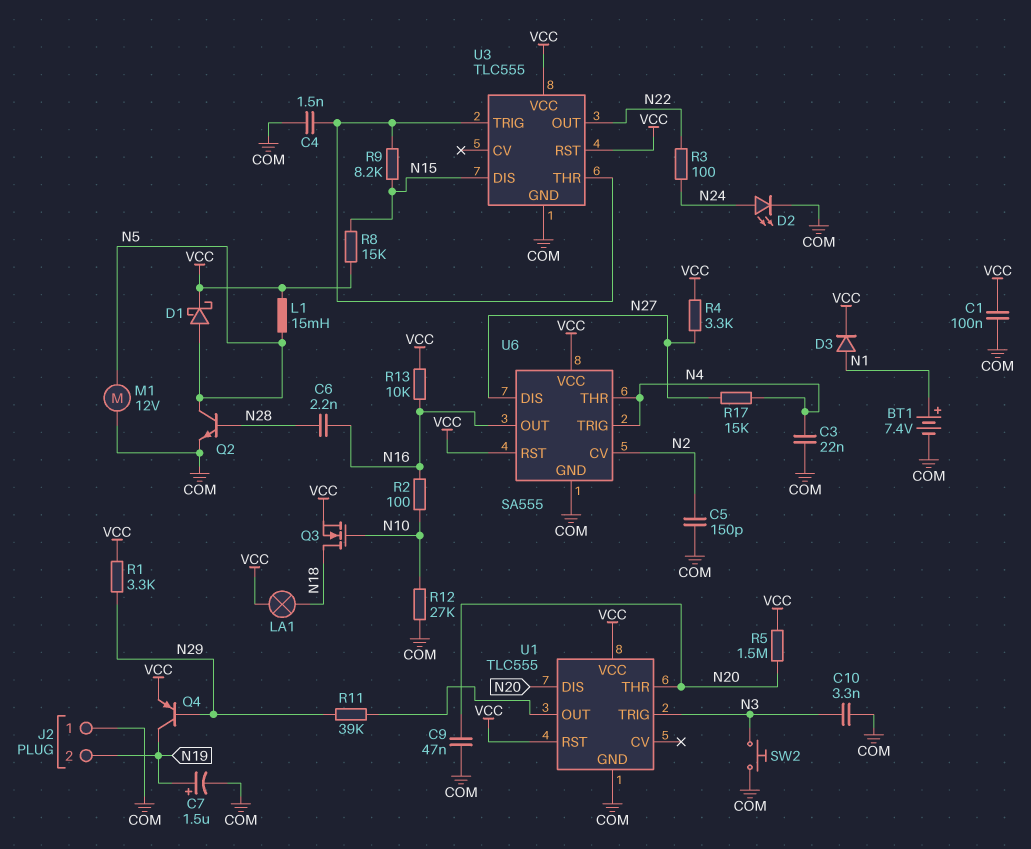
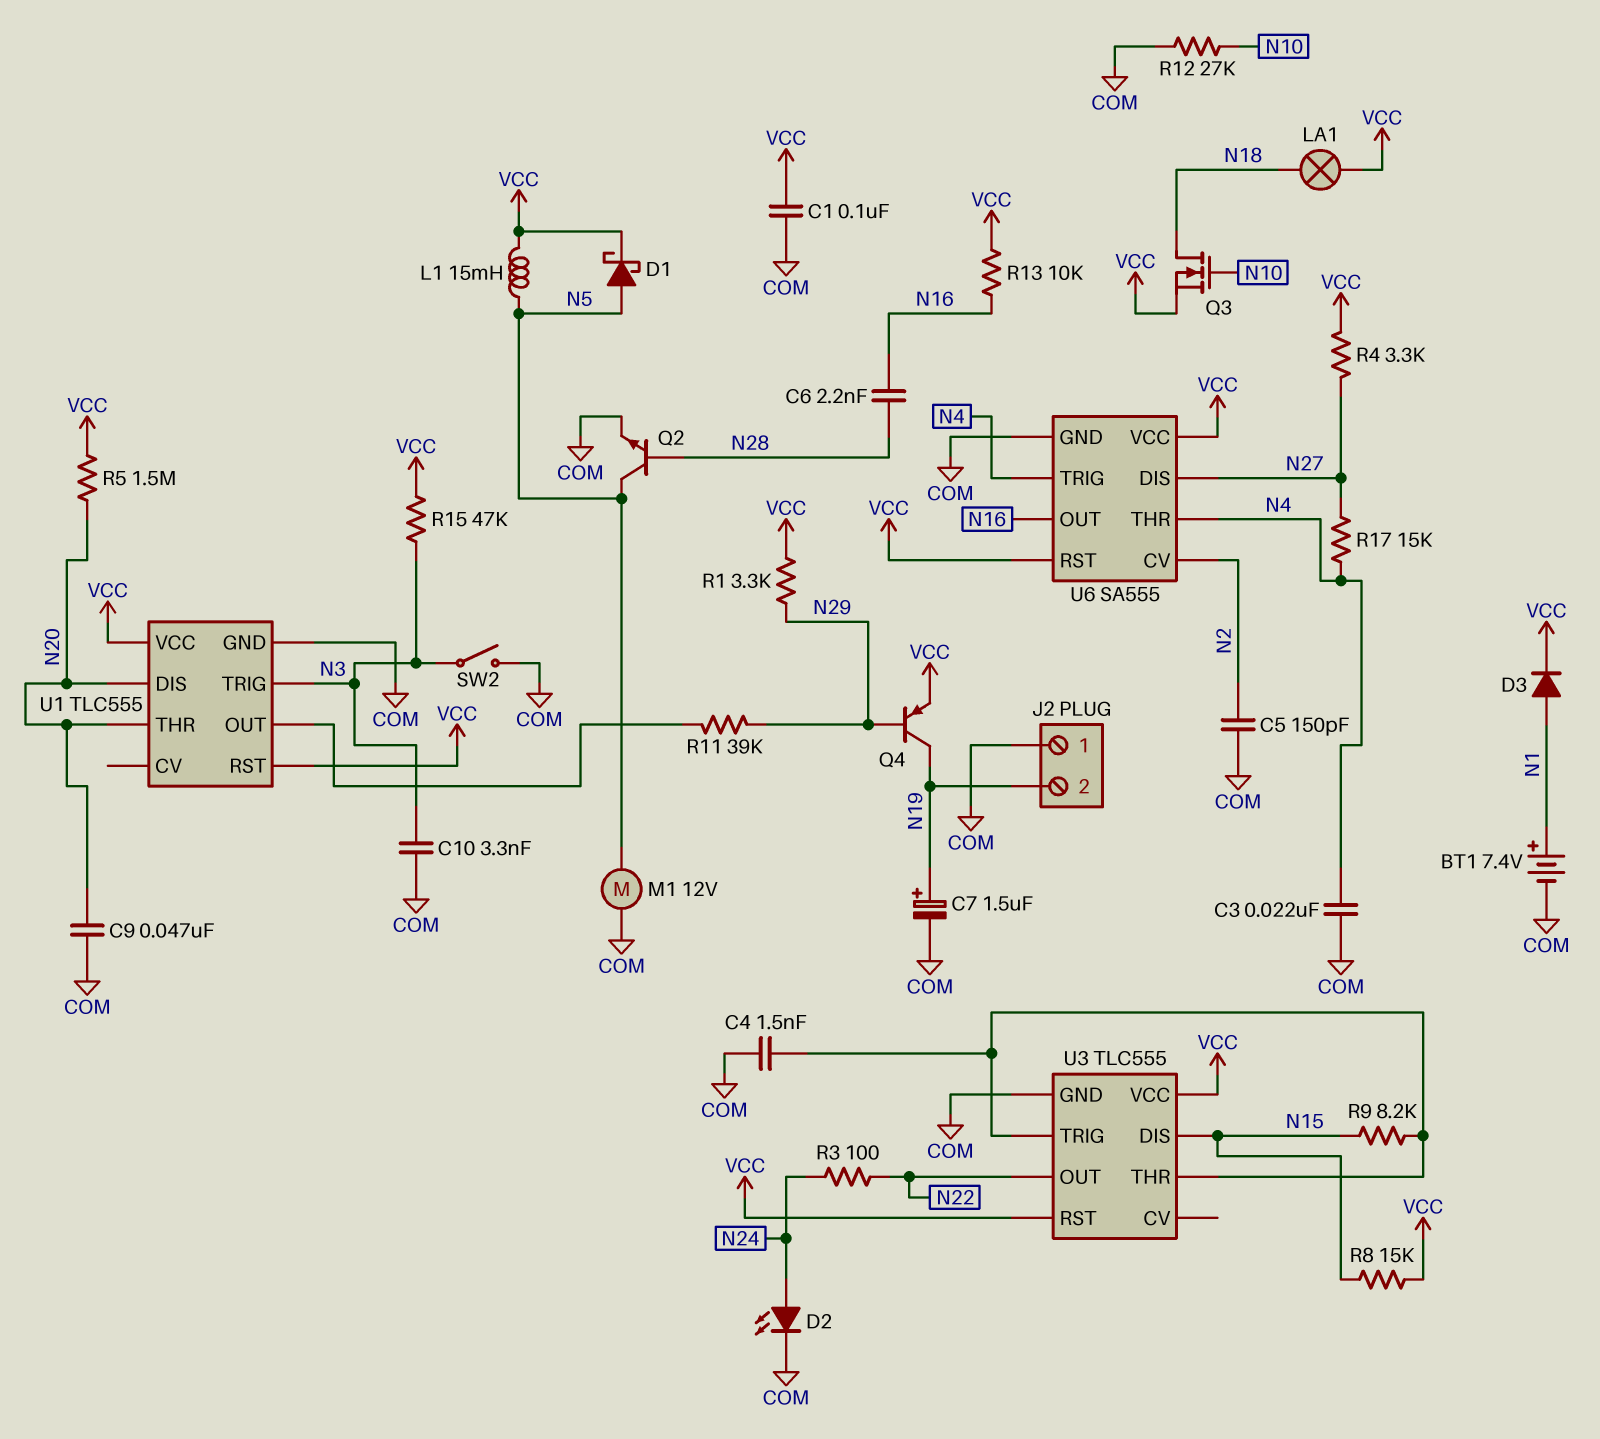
R2: 100 (N10, N16) -> none
R15: none -> 47k (N3, VCC)
SW2: button (COM, N3) -> switch (COM, N3)

